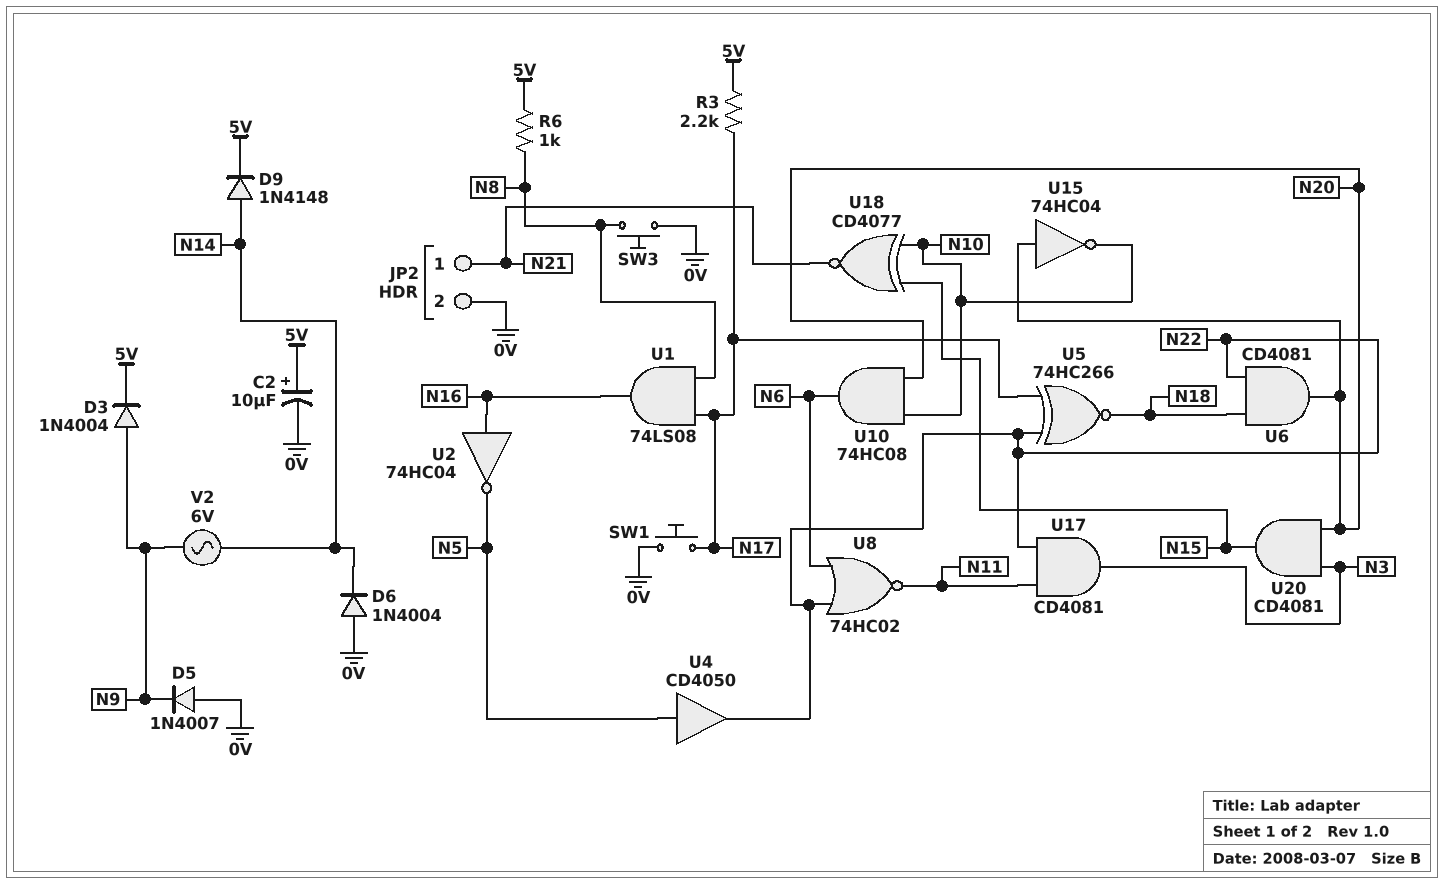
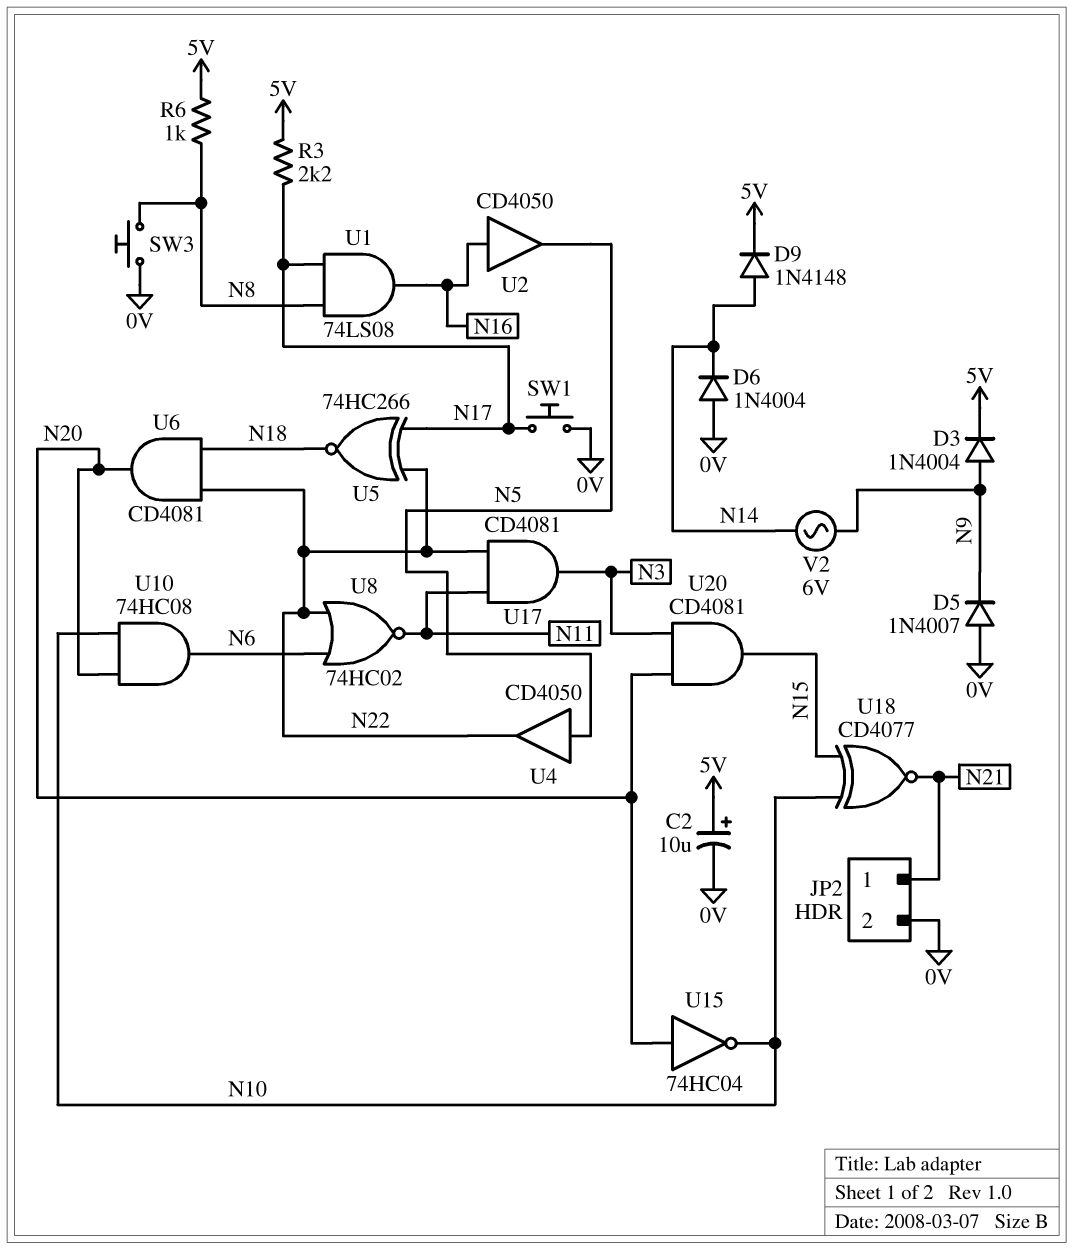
U2: NOT 74HC04 (in N16, out N5) -> buffer CD4050 (in N16, out N5)

